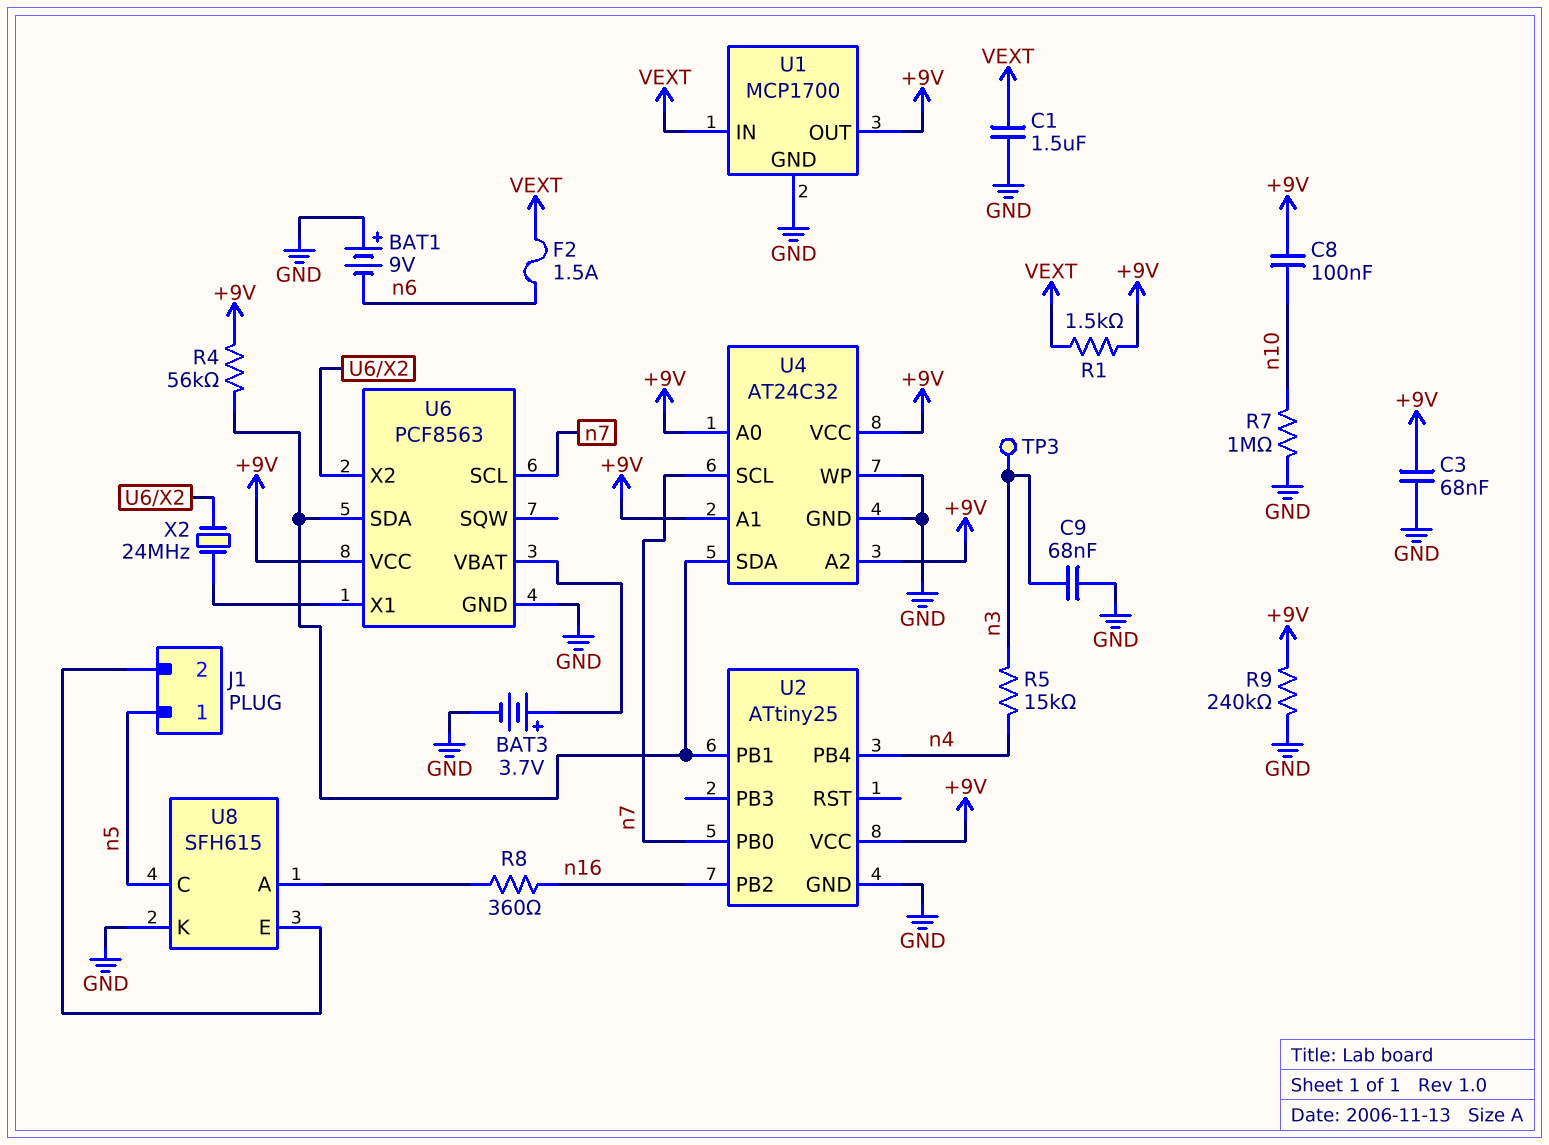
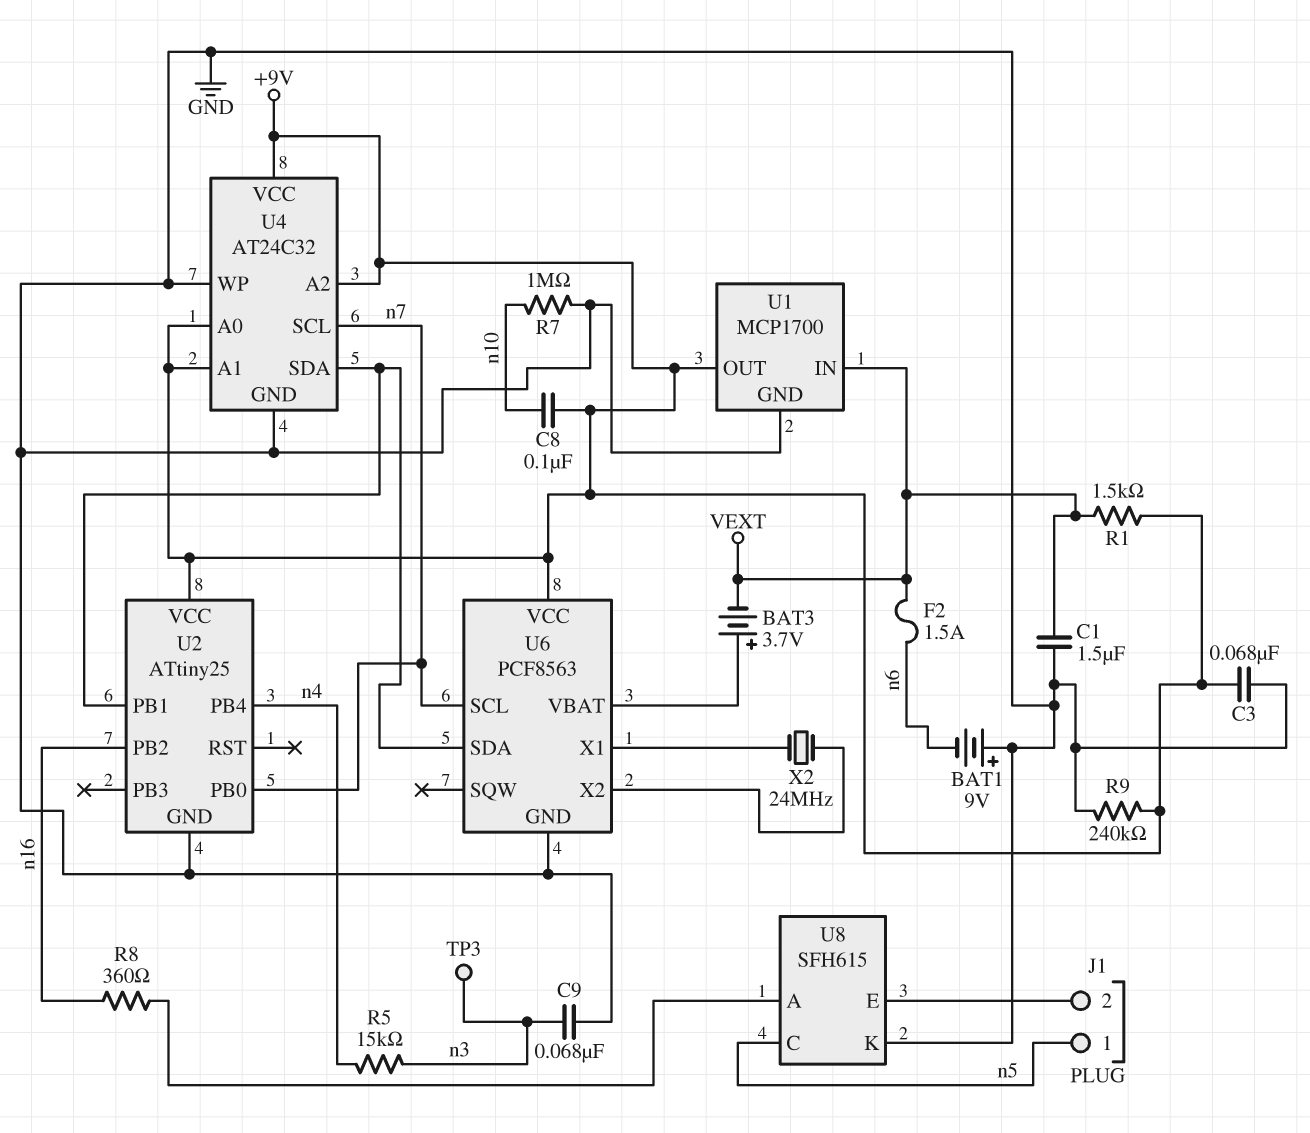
BAT3: 3.7V (plus U6/VBAT, minus GND) -> 3.7V (plus U6/VBAT, minus VEXT)
R4: 56k (+9V, U2/PB1) -> none

